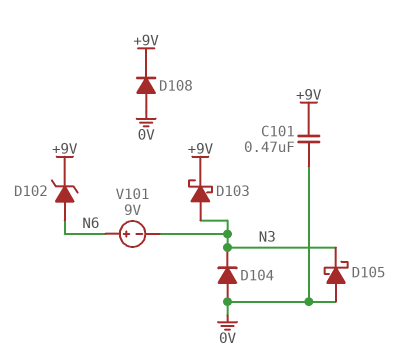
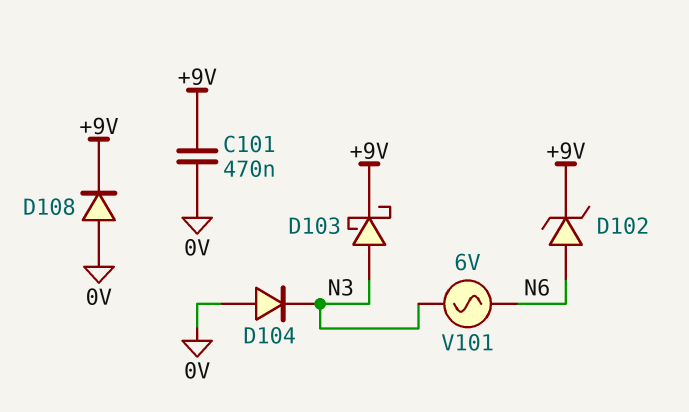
D105: schottky (A 0V, K N3) -> none
V101: 9V (plus N6, minus N3) -> AC 6V (N3, N6)

